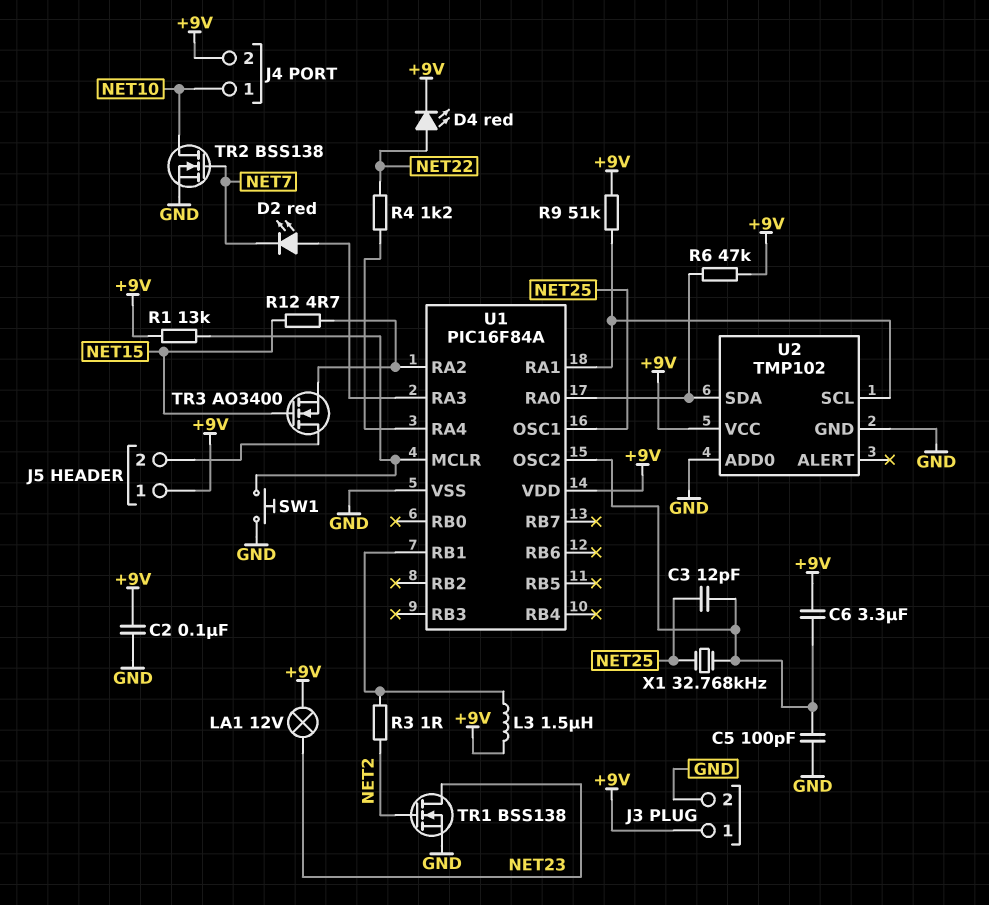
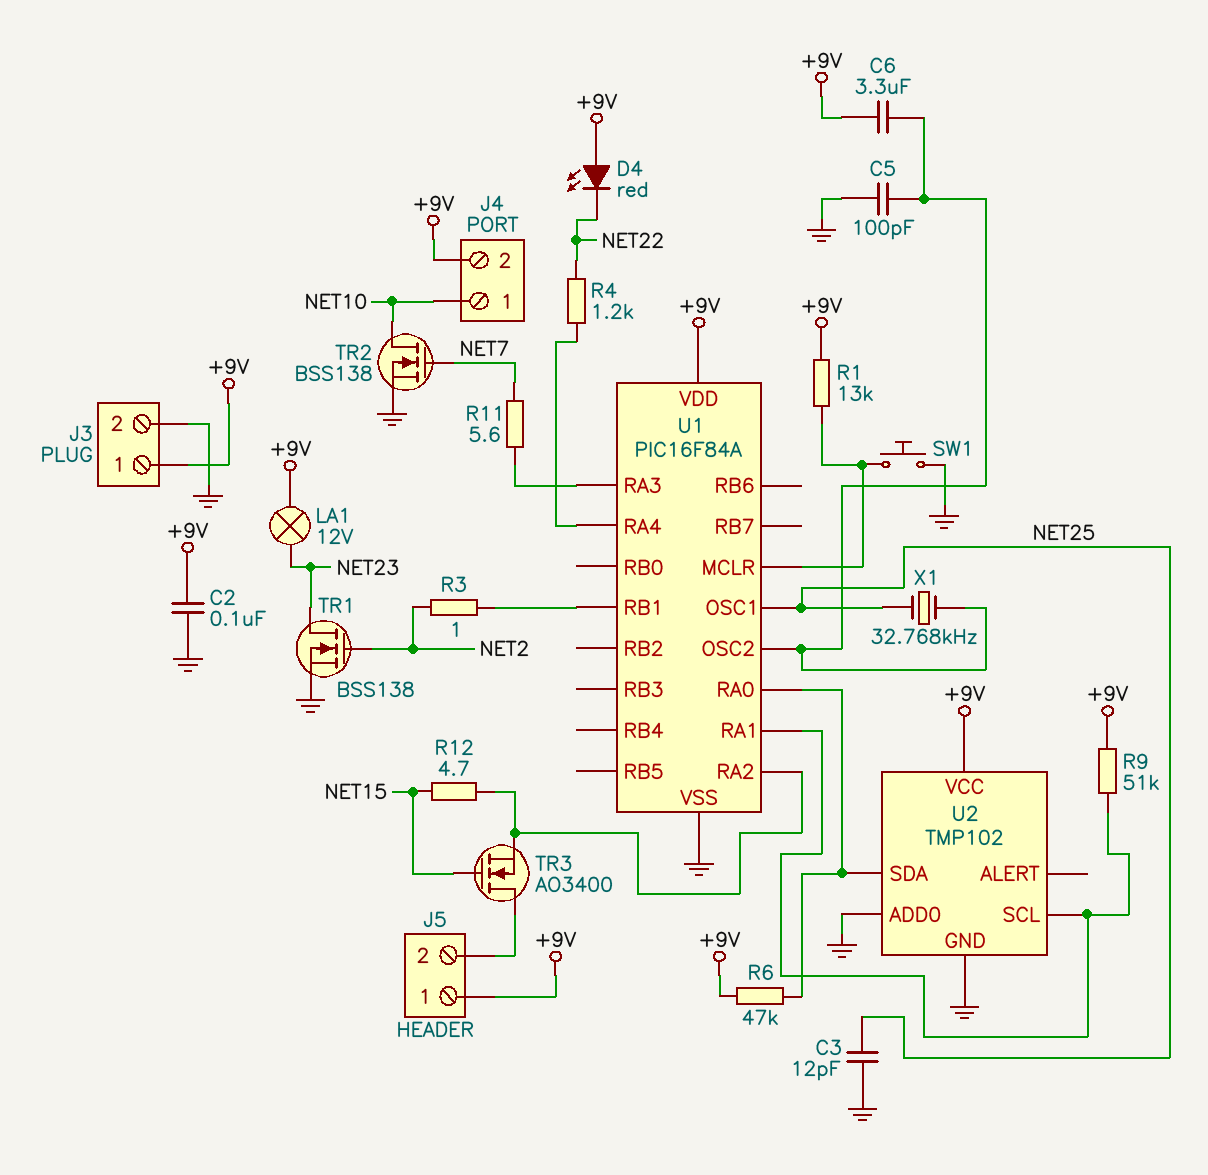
C3: 12pF (NET25, U1/OSC2) -> 12pF (GND, NET25)
D2: LED red (A U1/RA3, K NET7) -> none
D4: LED red (A NET22, K +9V) -> LED red (A +9V, K NET22)
L3: 1.5uH (+9V, U1/RB1) -> none
R11: none -> 5.6 (NET7, U1/RA3)

